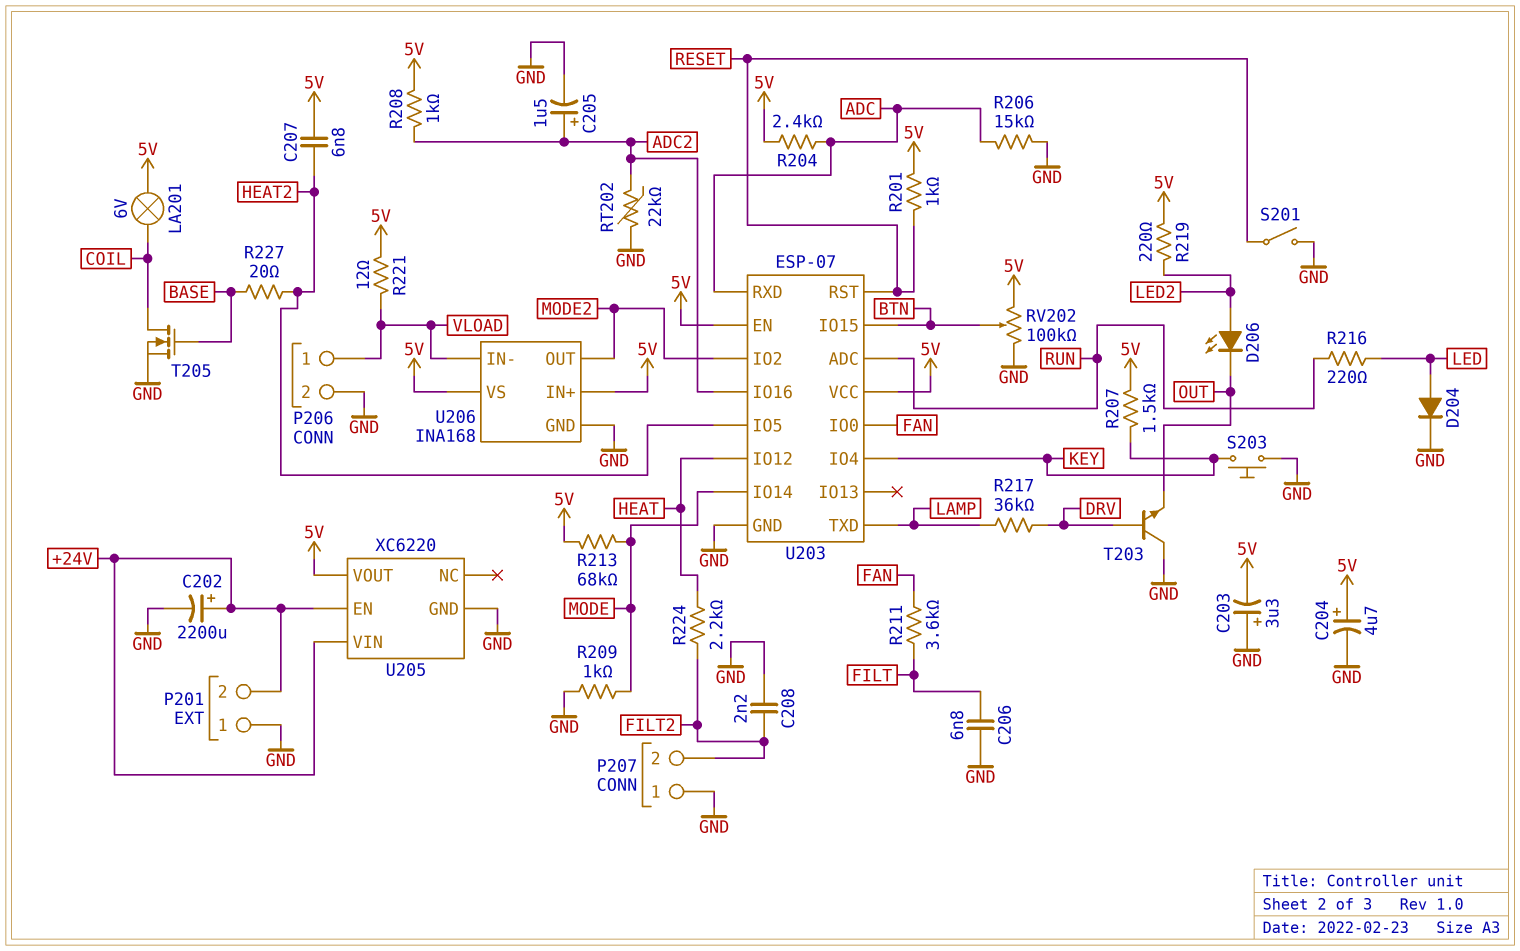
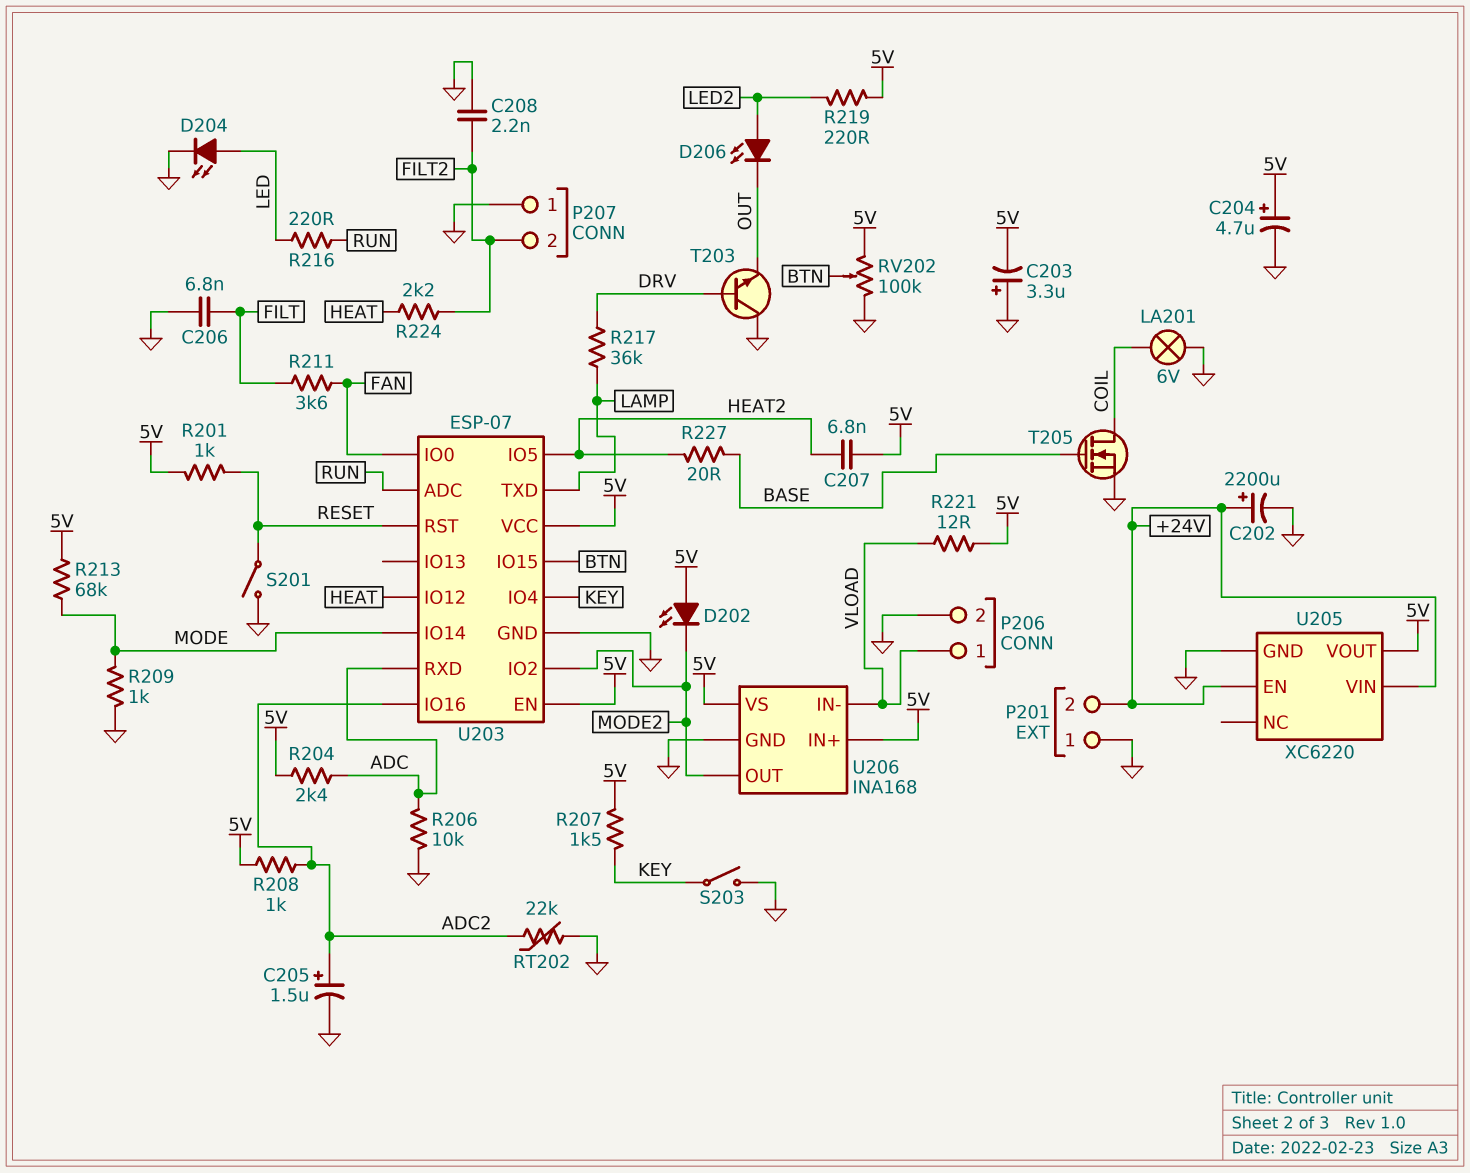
D202: none -> LED (A 5V, K MODE2)
D204: diode (A LED, K GND) -> LED (A LED, K GND)
LA201: lamp 6V (5V, COIL) -> lamp 6V (COIL, GND)
R206: 15k (ADC, GND) -> 10k (ADC, GND)
S203: button (GND, KEY) -> switch (GND, KEY)

